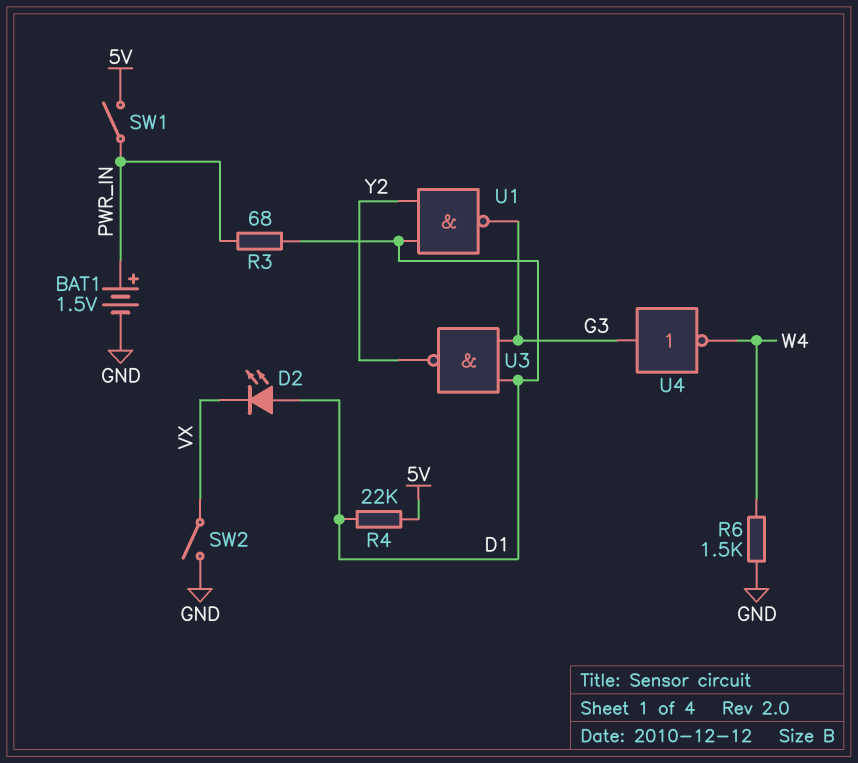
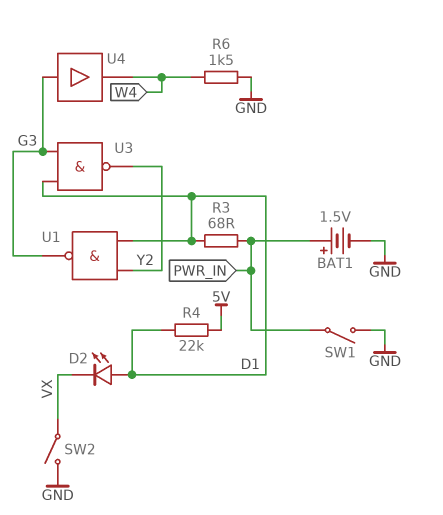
SW1: switch (5V, PWR_IN) -> switch (GND, PWR_IN)
U4: NOT (in G3, out W4) -> buffer (in G3, out W4)

